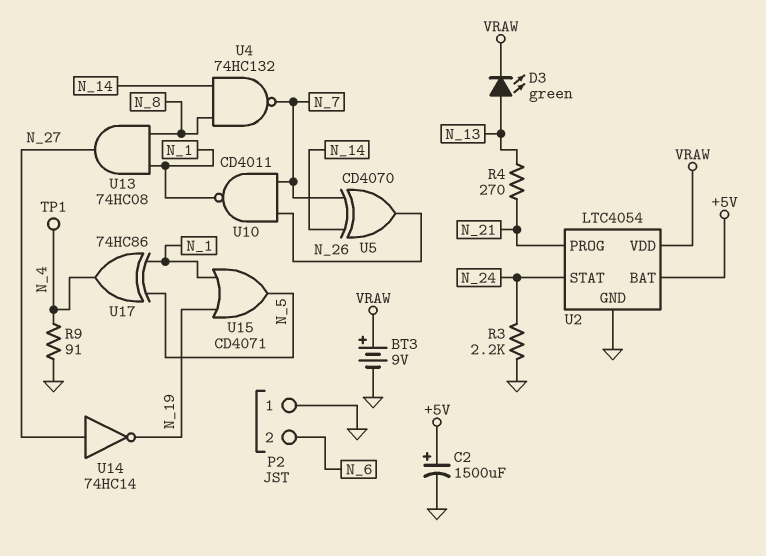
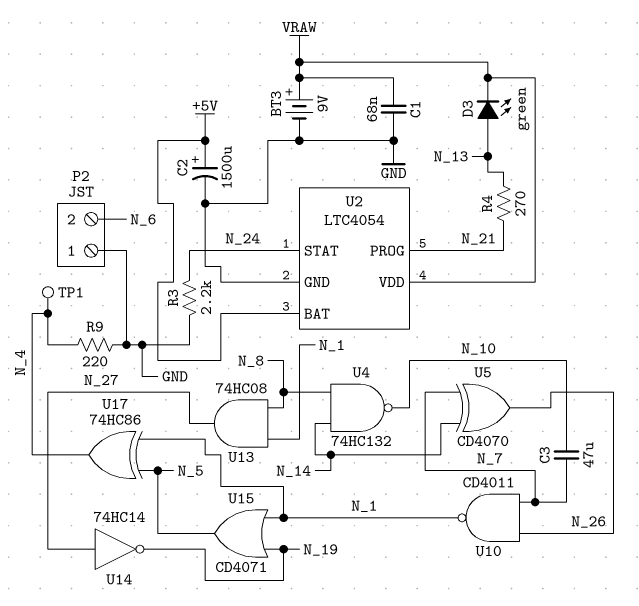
C1: none -> 68nF (GND, VRAW)
C3: none -> 47uF (N_7, N_10)
R9: 91 (GND, N_4) -> 220 (GND, N_4)
U4: NAND 74HC132 (in N_8, in N_14, out N_7) -> NAND 74HC132 (in N_8, in N_14, out N_10)

